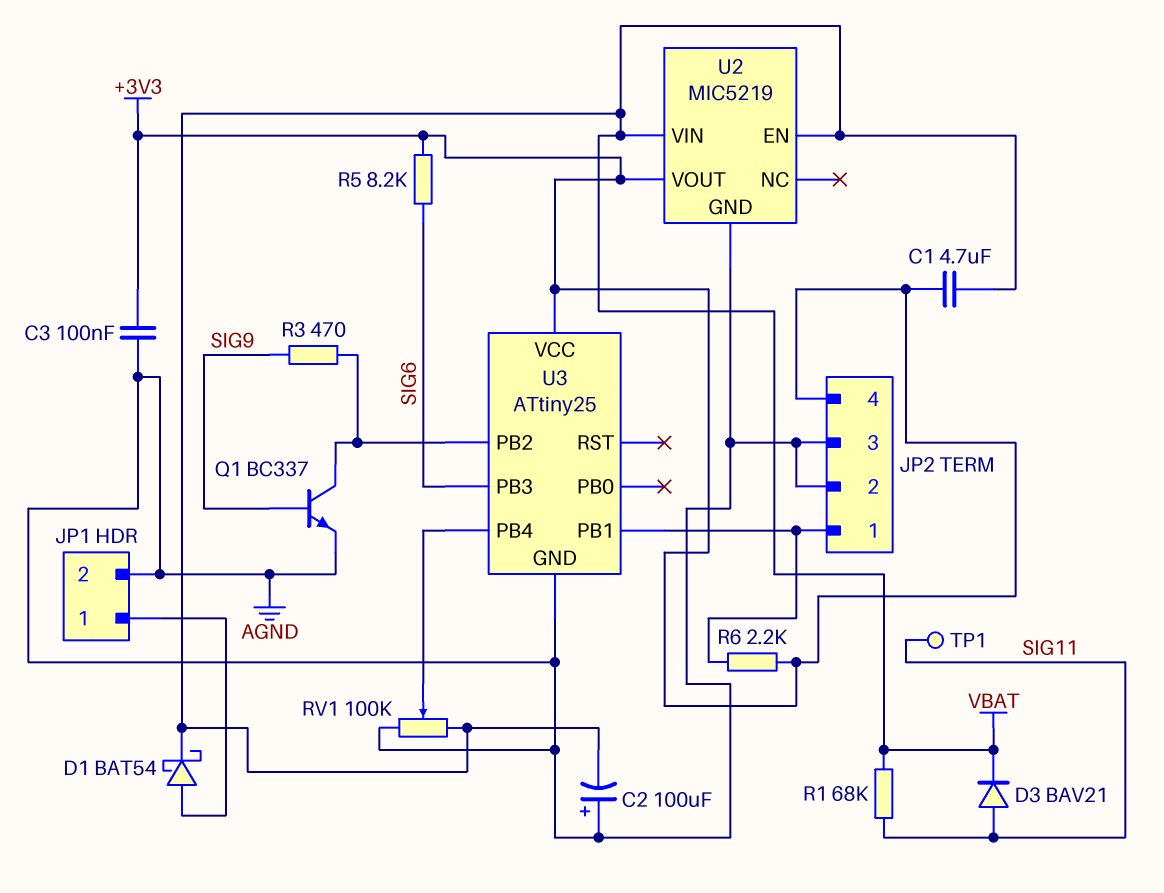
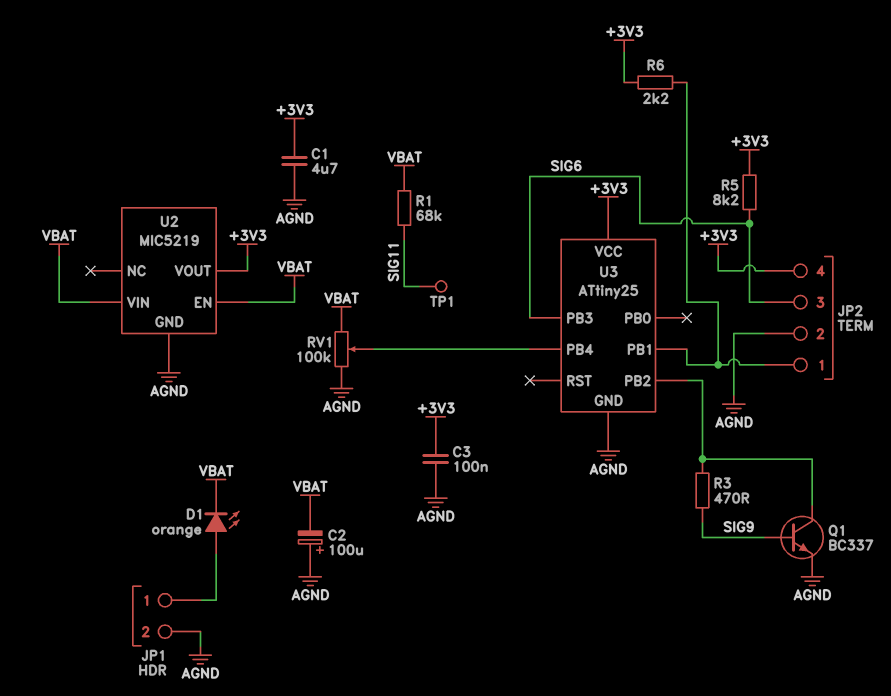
C1: 4.7uF (+3V3, VBAT) -> 4.7uF (+3V3, AGND)
D1: schottky BAT54 (A JP1/1, K VBAT) -> LED orange (A JP1/1, K VBAT)
D3: diode BAV21 (A SIG11, K VBAT) -> none
JP2 pin 3: AGND -> SIG6

